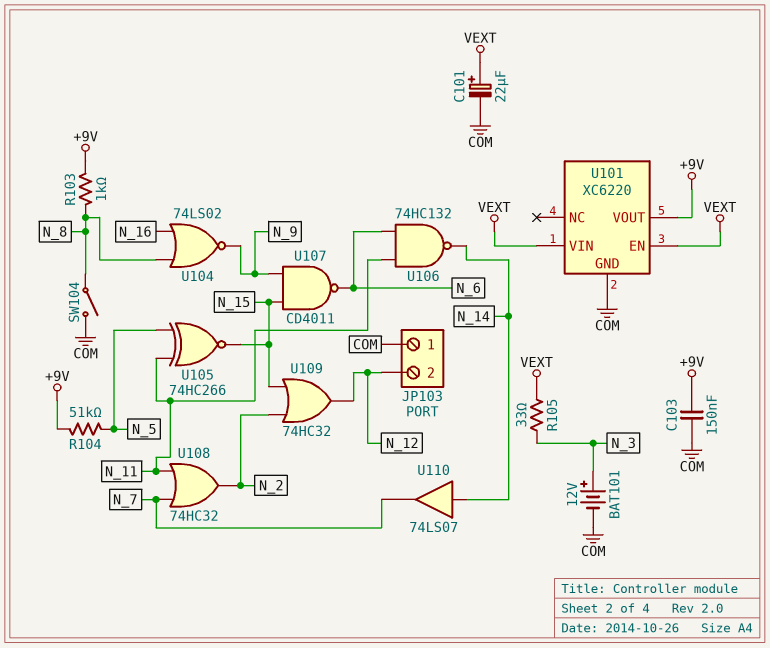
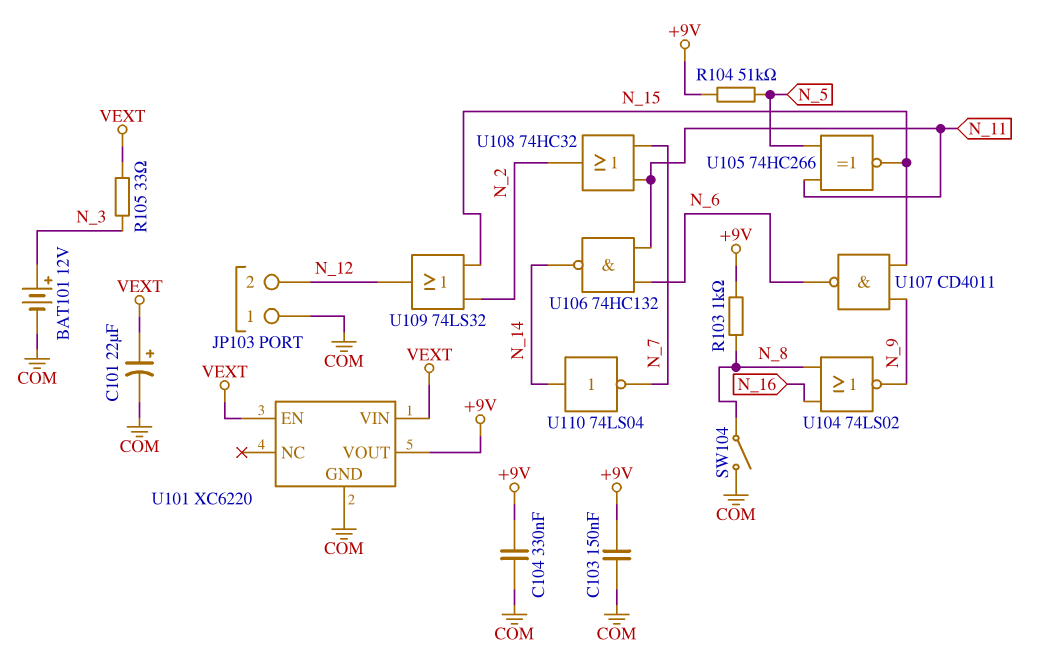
C104: none -> 330nF (+9V, COM)
U109: OR 74HC32 (in N_2, in N_15, out N_12) -> OR 74LS32 (in N_2, in N_15, out N_12)
U110: buffer 74LS07 (in N_14, out N_7) -> NOT 74LS04 (in N_14, out N_7)

